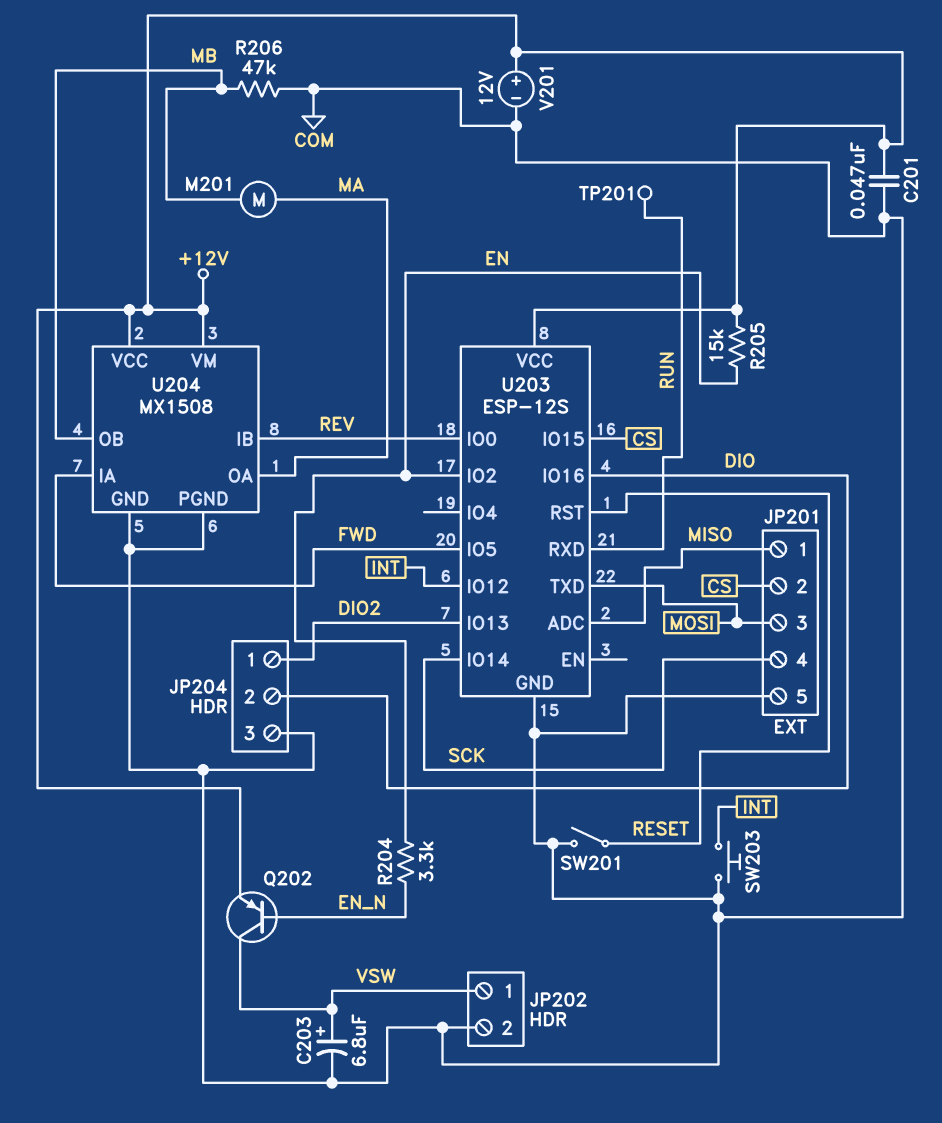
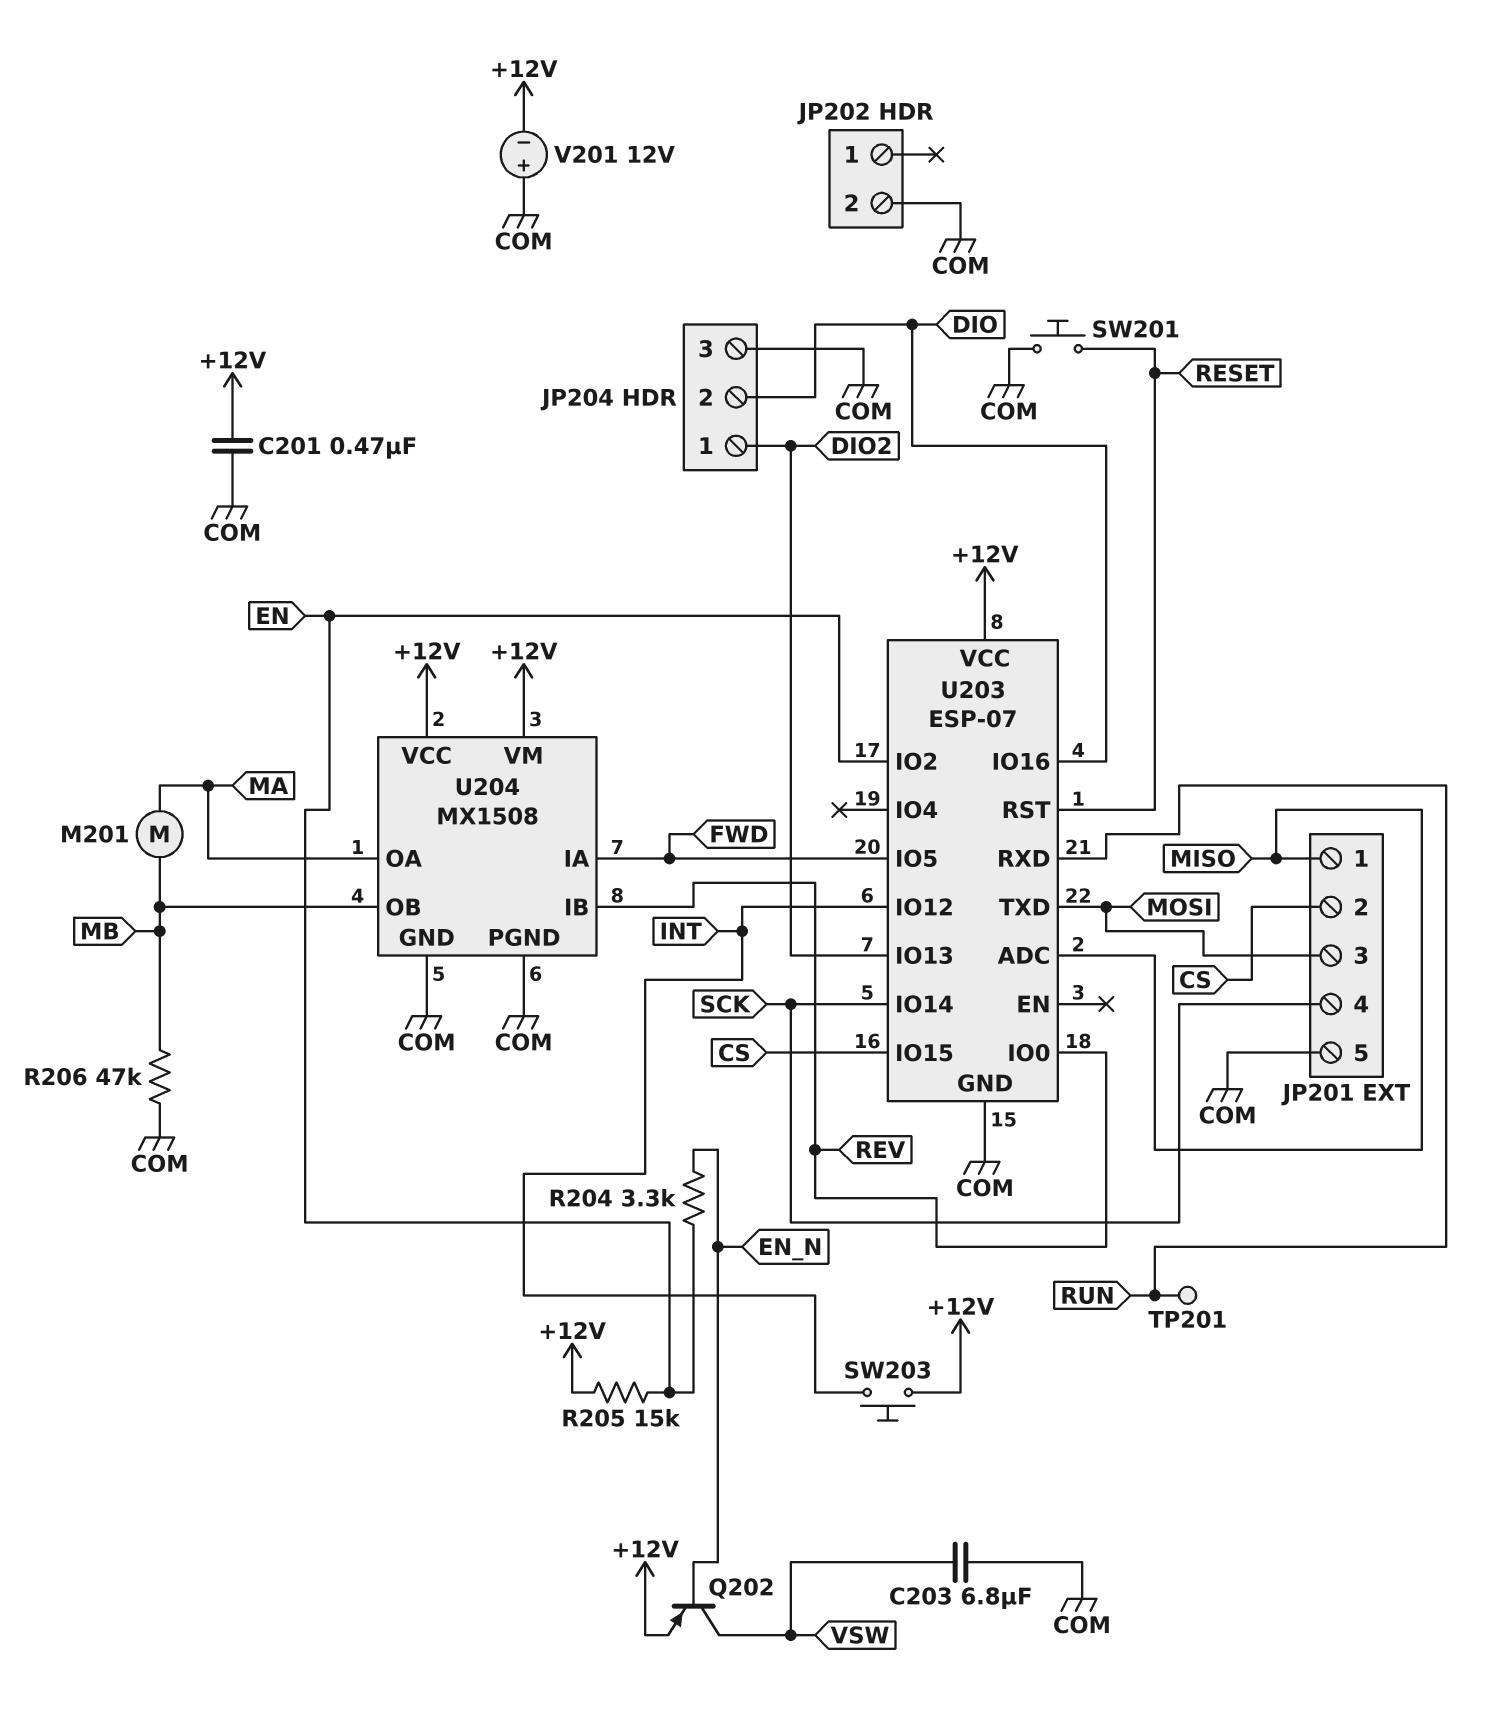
C201: 47nF (+12V, COM) -> 470nF (+12V, COM)
C203: 6.8uF (plus VSW, minus COM) -> 6.8uF (COM, VSW)
JP202 pin 1: VSW -> none
SW201: switch (COM, RESET) -> button (COM, RESET)
SW203: button (COM, INT) -> button (+12V, INT)
U203: ESP-12S -> ESP-07
V201: 12V (plus +12V, minus COM) -> 12V (plus COM, minus +12V)

